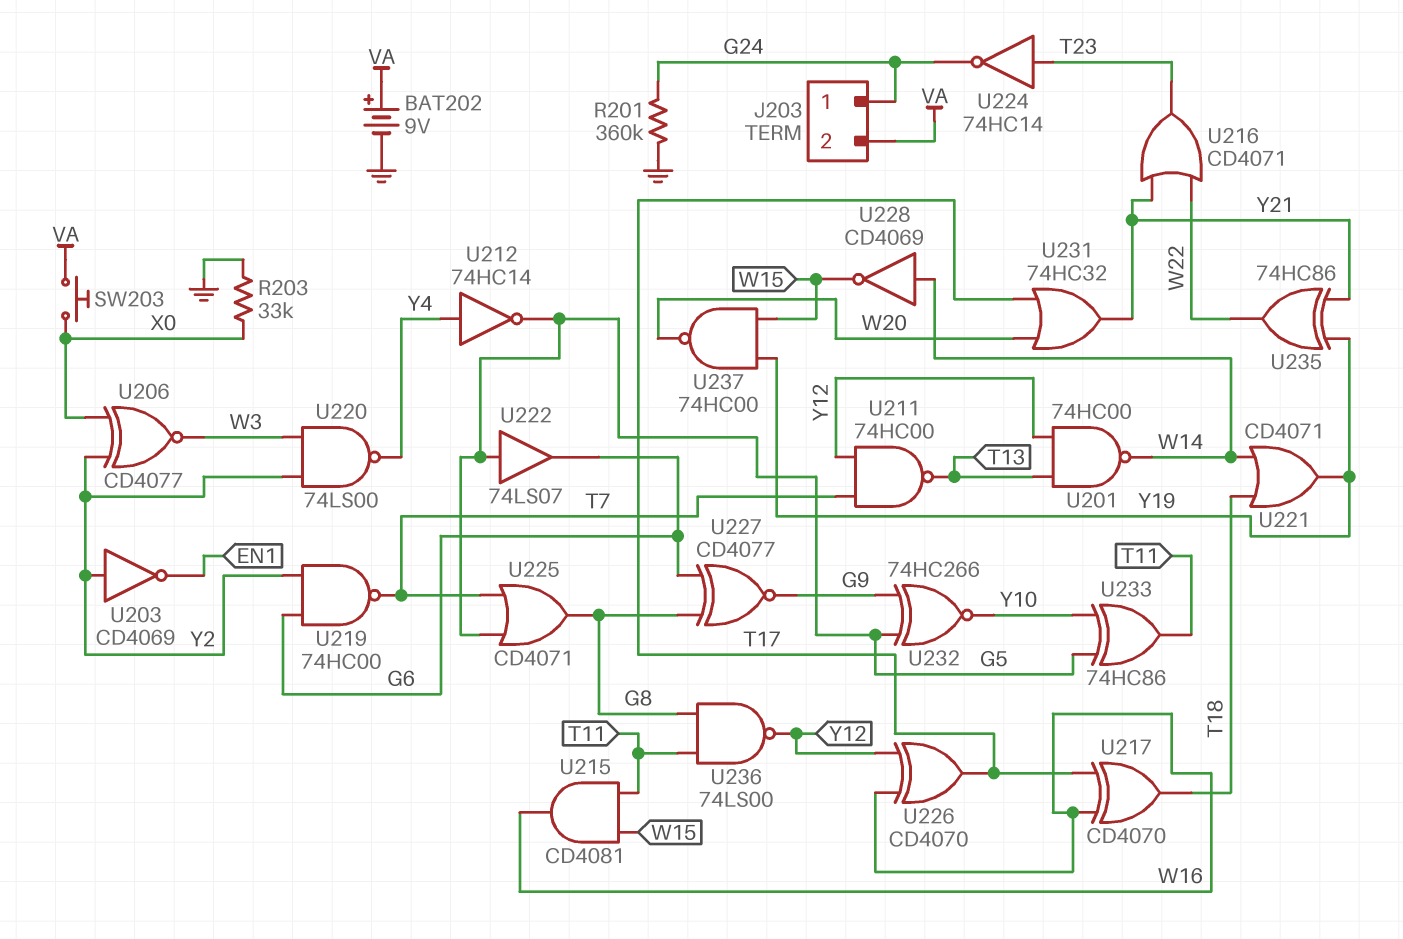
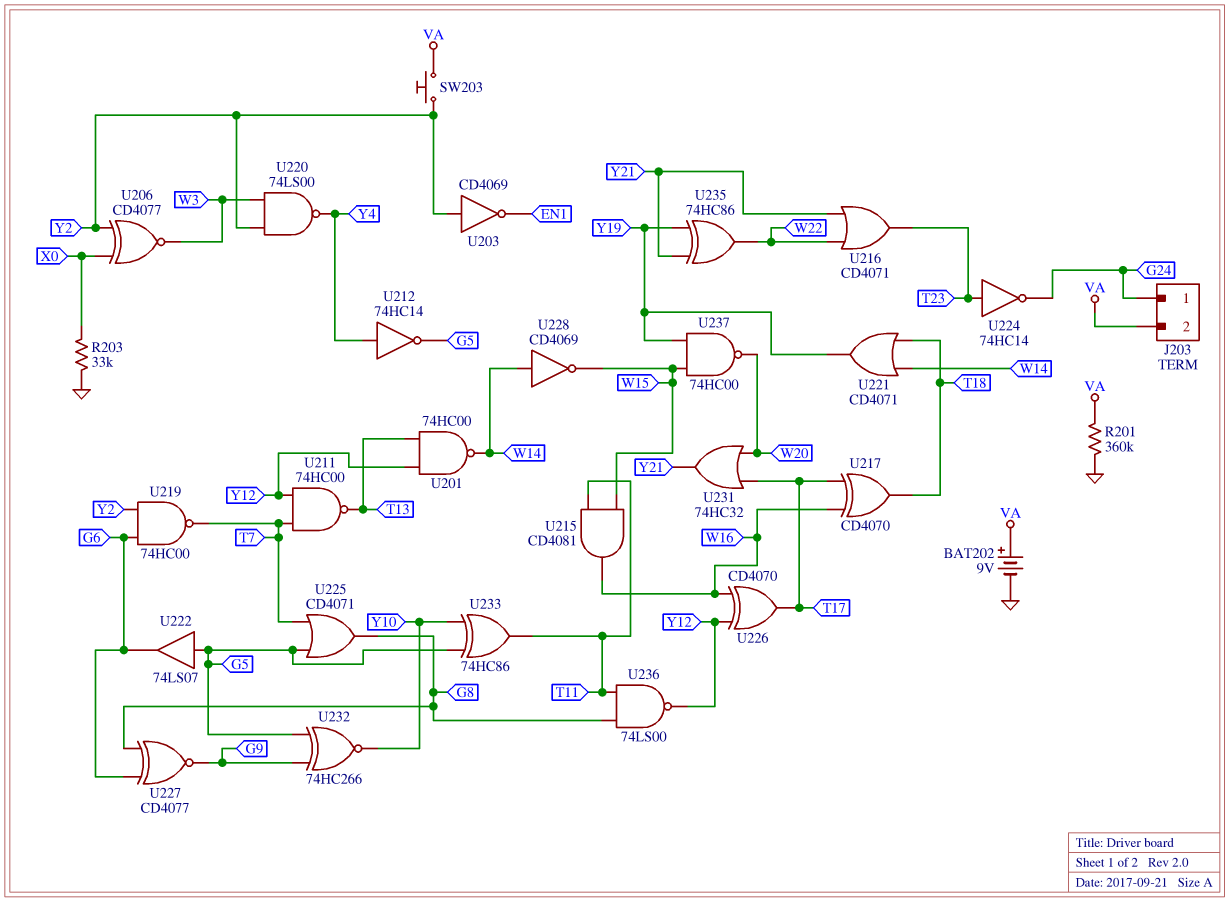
R201: 360k (G24, GND) -> 360k (GND, VA)
SW203: button (VA, X0) -> button (VA, Y2)

